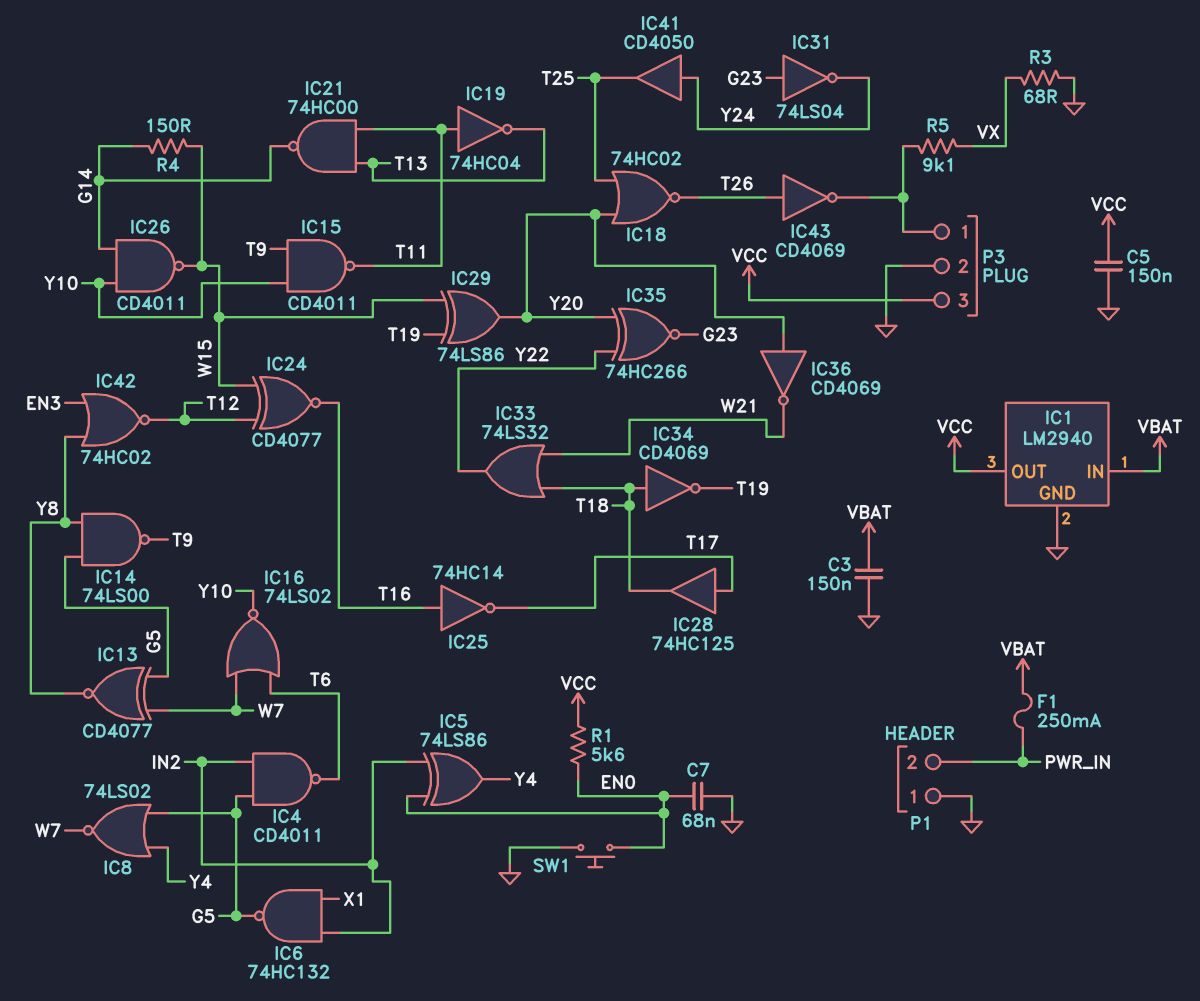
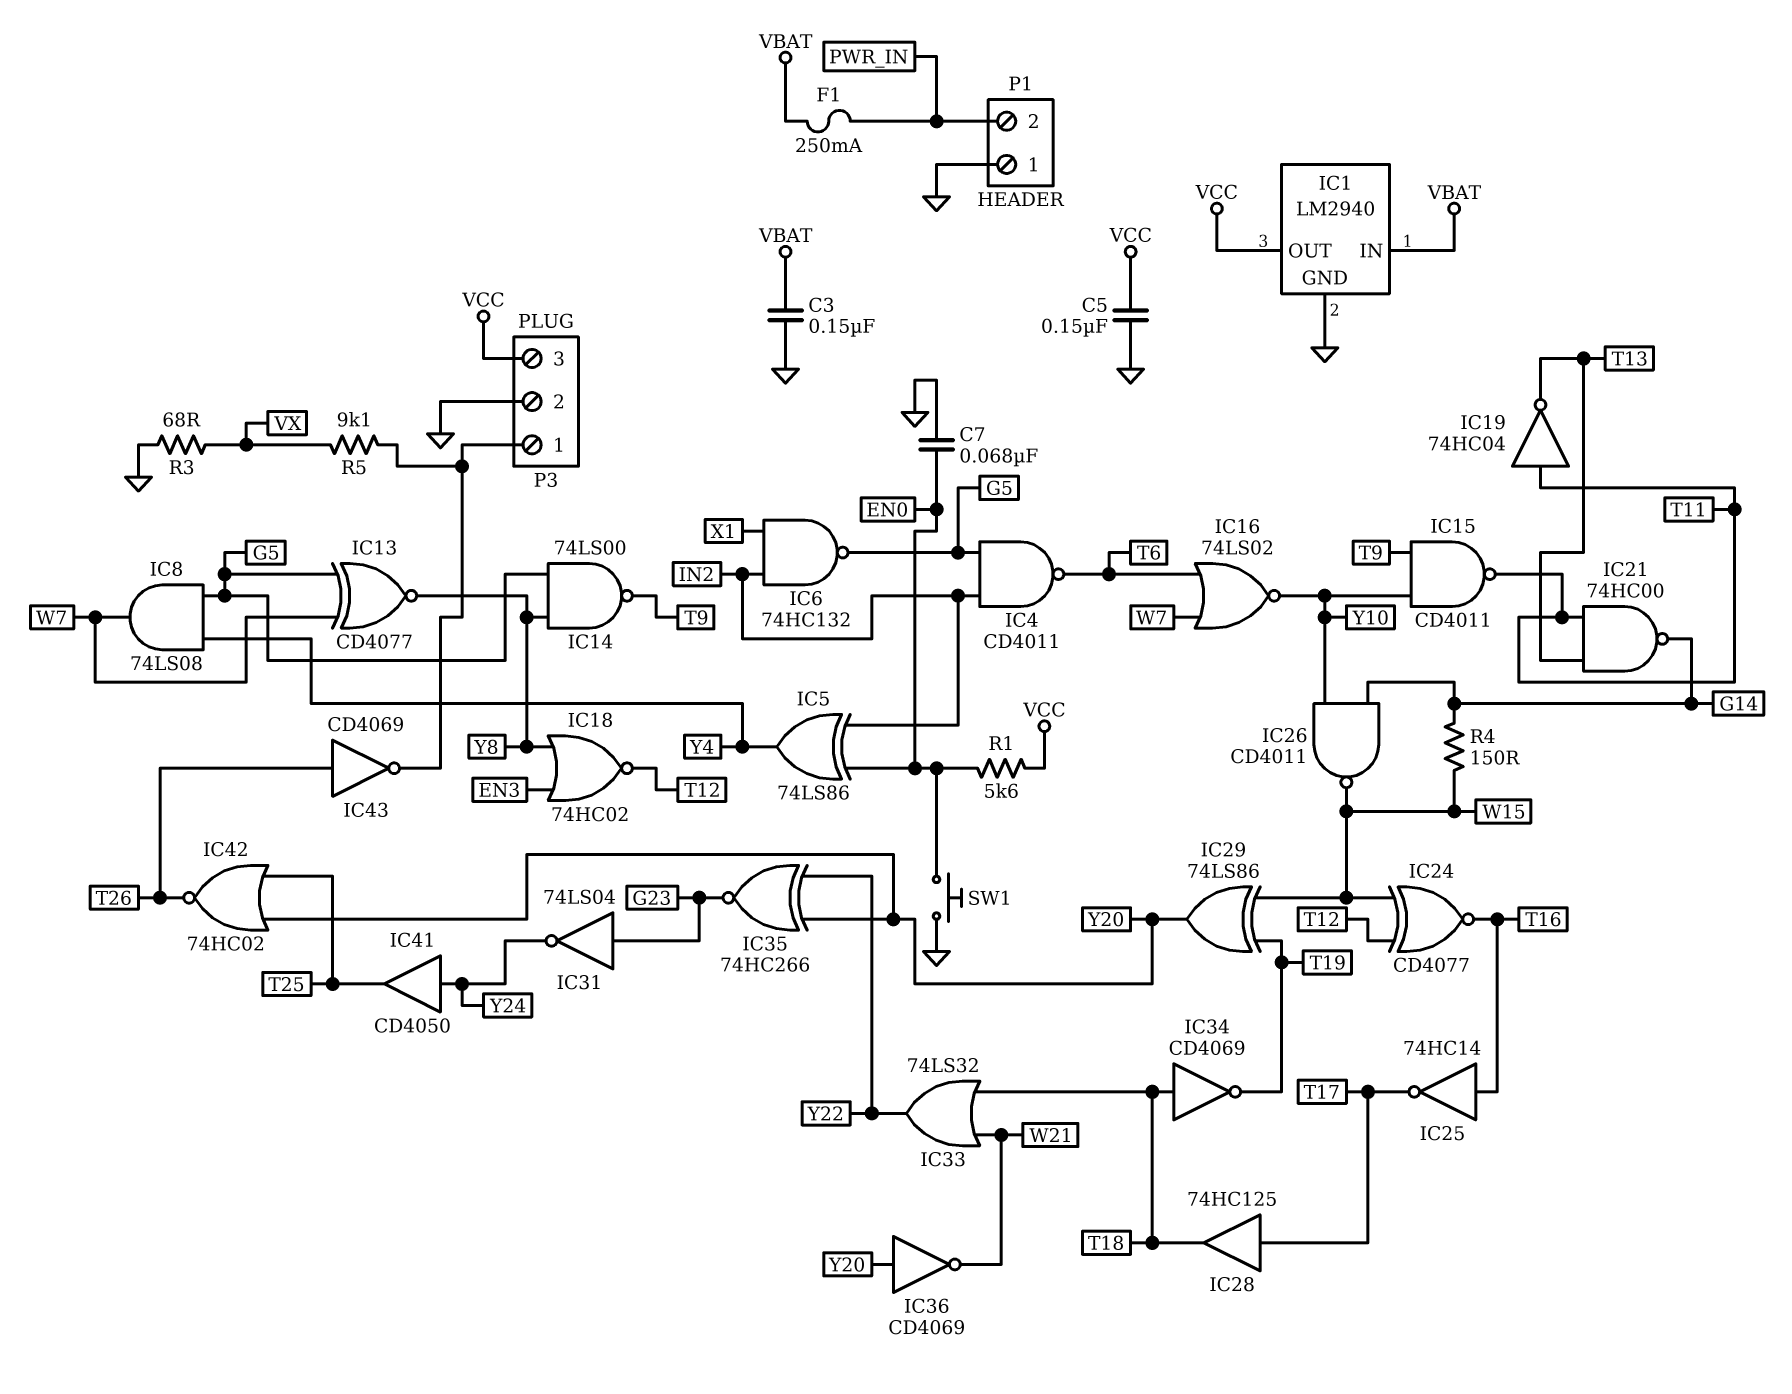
IC8: NOR 74LS02 (in G5, in Y4, out W7) -> AND 74LS08 (in G5, in Y4, out W7)
IC18: NOR 74HC02 (in T25, in Y20, out T26) -> NOR 74HC02 (in EN3, in Y8, out T12)
IC42: NOR 74HC02 (in EN3, in Y8, out T12) -> NOR 74HC02 (in T25, in Y20, out T26)

